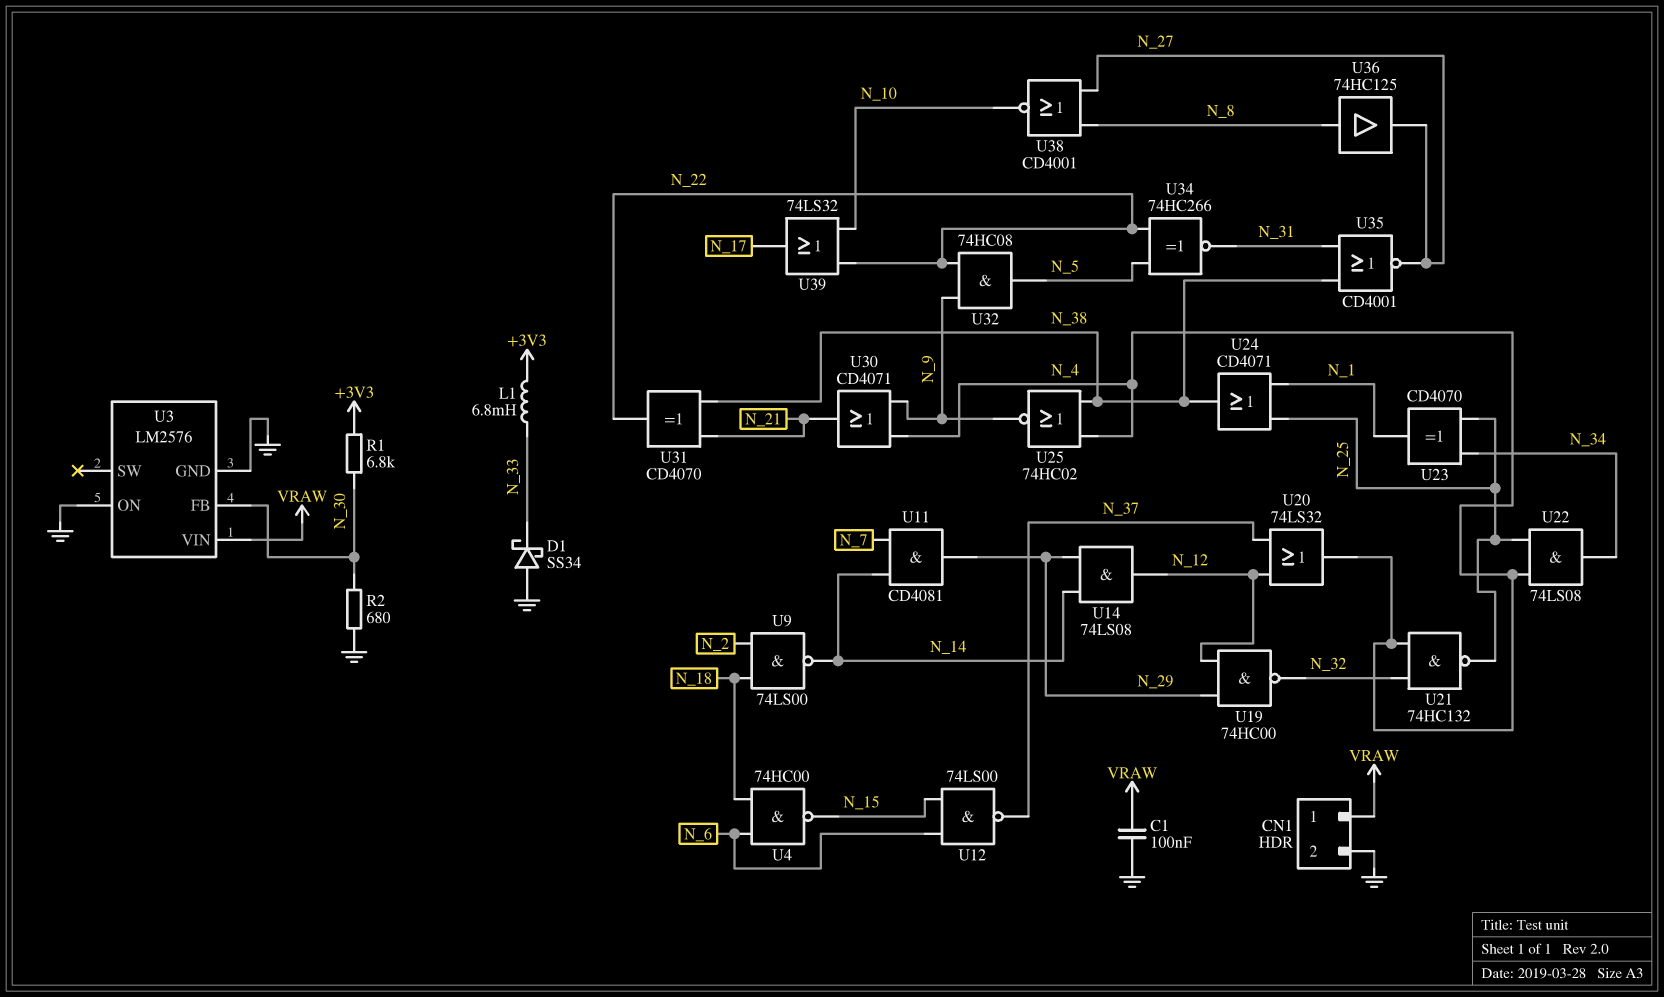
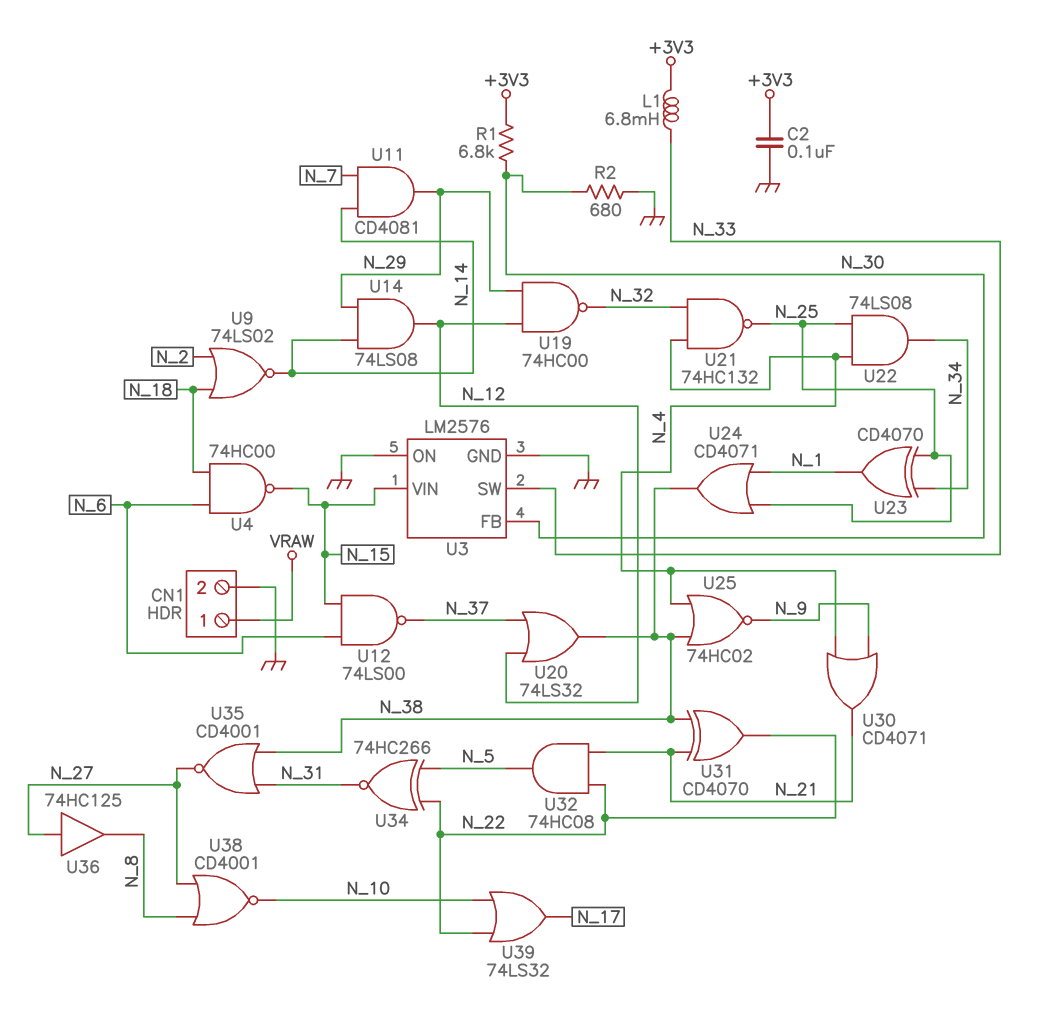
C1: 100nF (GND, VRAW) -> none
C2: none -> 100nF (+3V3, GND)
D1: schottky SS34 (A GND, K N_33) -> none
U3 pin SW: none -> N_33
U3 pin VIN: VRAW -> N_15
U9: NAND 74LS00 (in N_2, in N_18, out N_14) -> NOR 74LS02 (in N_2, in N_18, out N_14)
U20: OR 74LS32 (in N_12, in N_37, out N_4) -> OR 74LS32 (in N_12, in N_37, out N_38)
U32: AND 74HC08 (in N_9, in N_22, out N_5) -> AND 74HC08 (in N_21, in N_22, out N_5)
U36: buffer 74HC125 (in N_8, out N_27) -> buffer 74HC125 (in N_27, out N_8)

